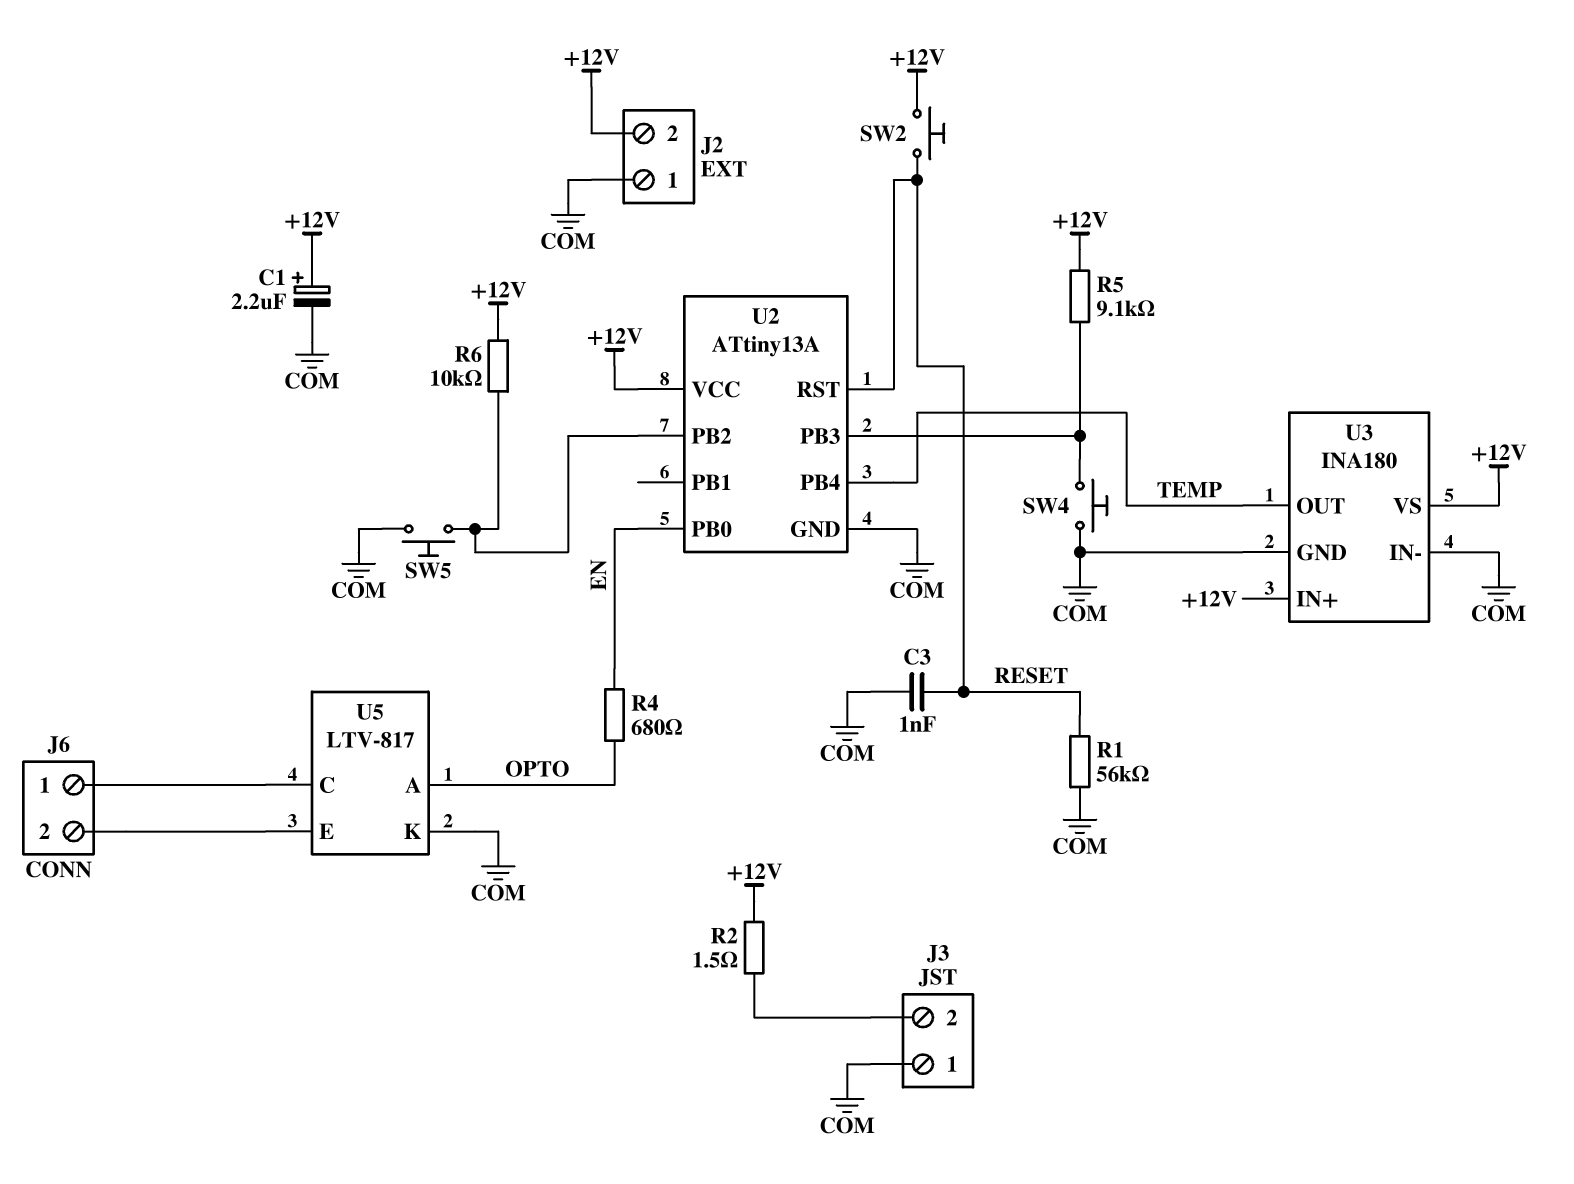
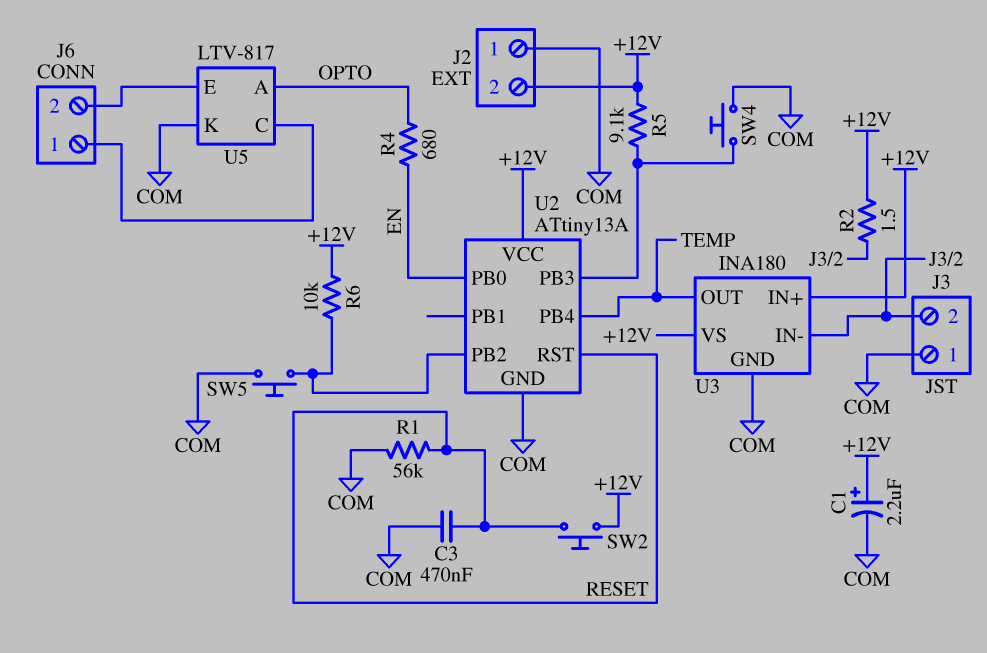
C3: 1nF (COM, RESET) -> 470nF (COM, RESET)
U3 pin IN-: COM -> J3/2

